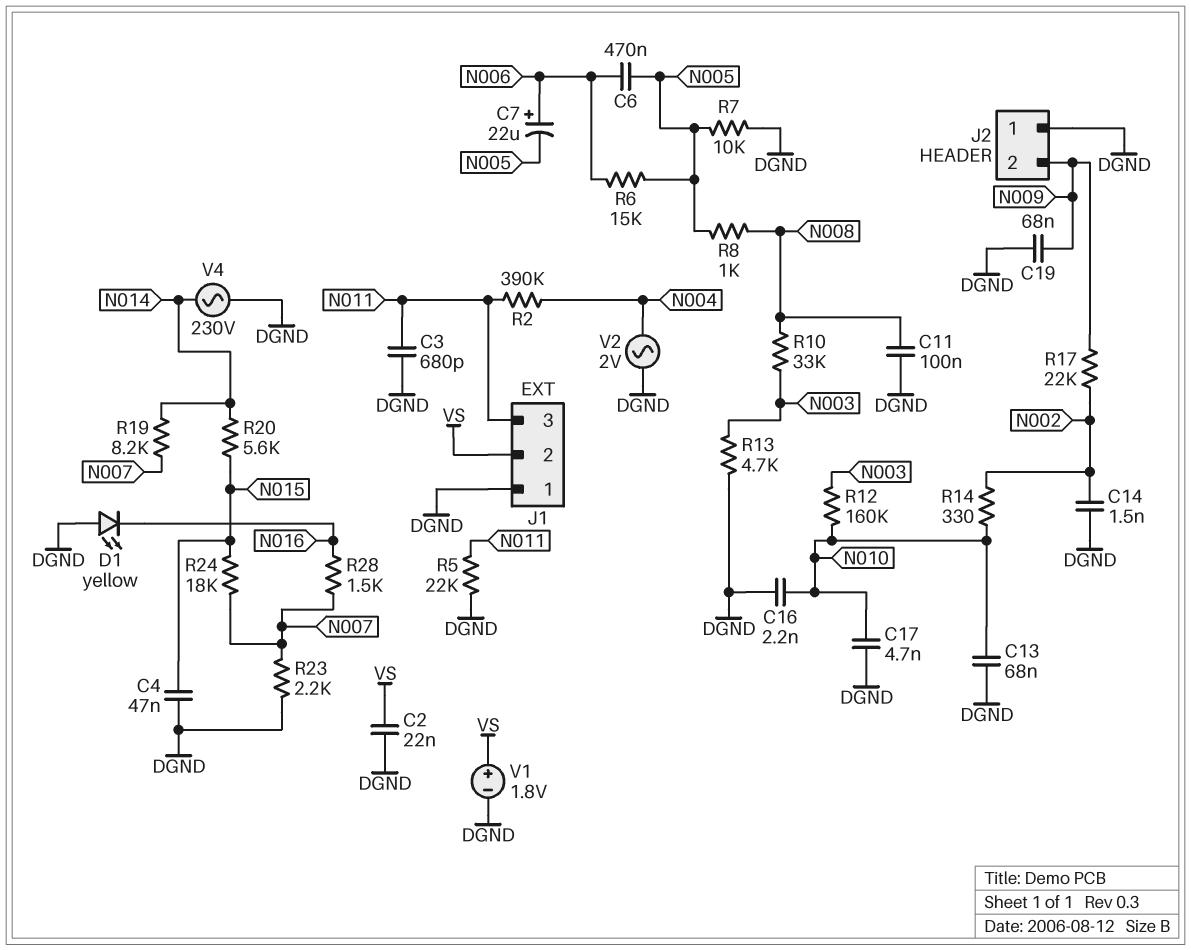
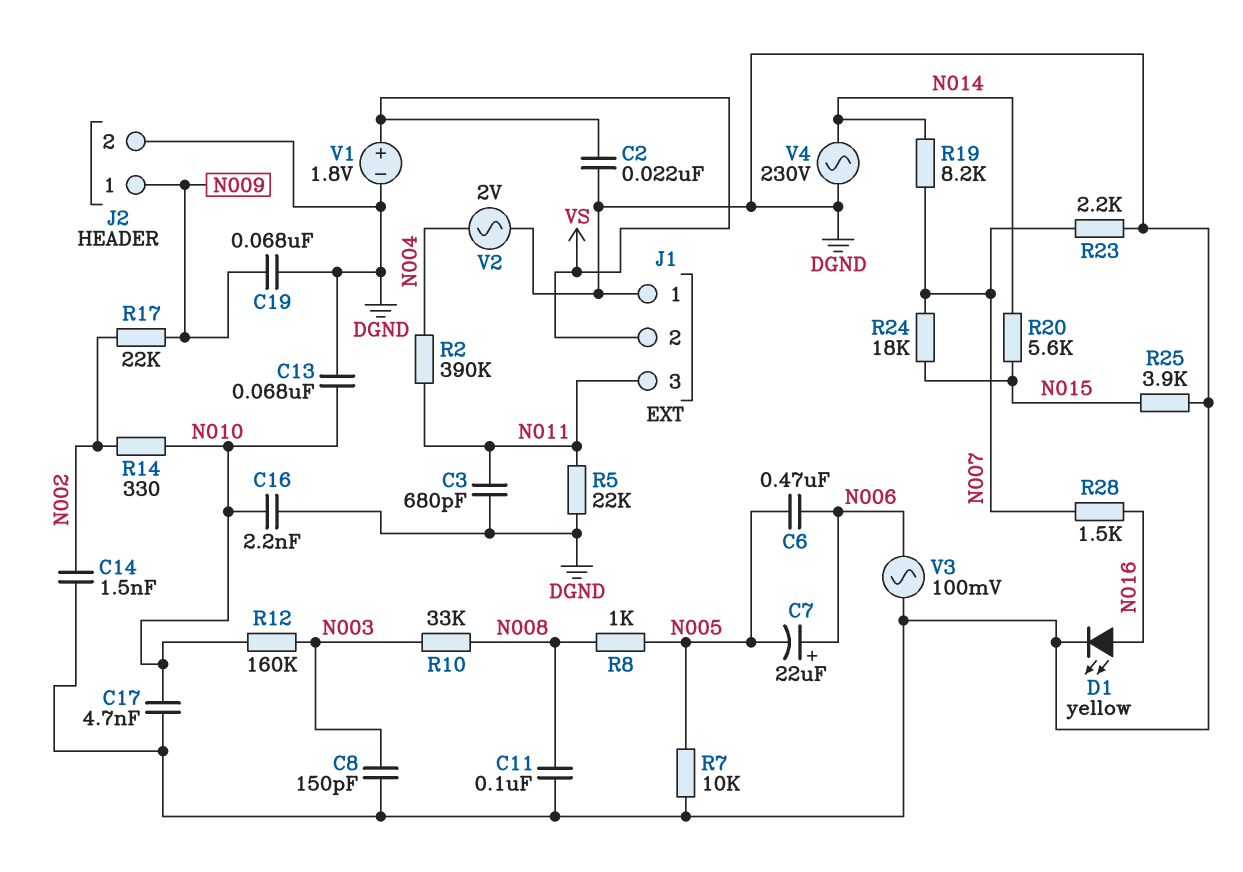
C4: 47nF (DGND, N015) -> none
C8: none -> 150pF (DGND, N003)
D1: LED yellow (A DGND, K N016) -> LED yellow (A N016, K DGND)
J2 pin 1: DGND -> N009
J2 pin 2: N009 -> DGND
R6: 15k (N005, N006) -> none
R13: 4.7k (DGND, N003) -> none
R25: none -> 3.9k (DGND, N015)
V3: none -> AC 100mV (DGND, N006)

